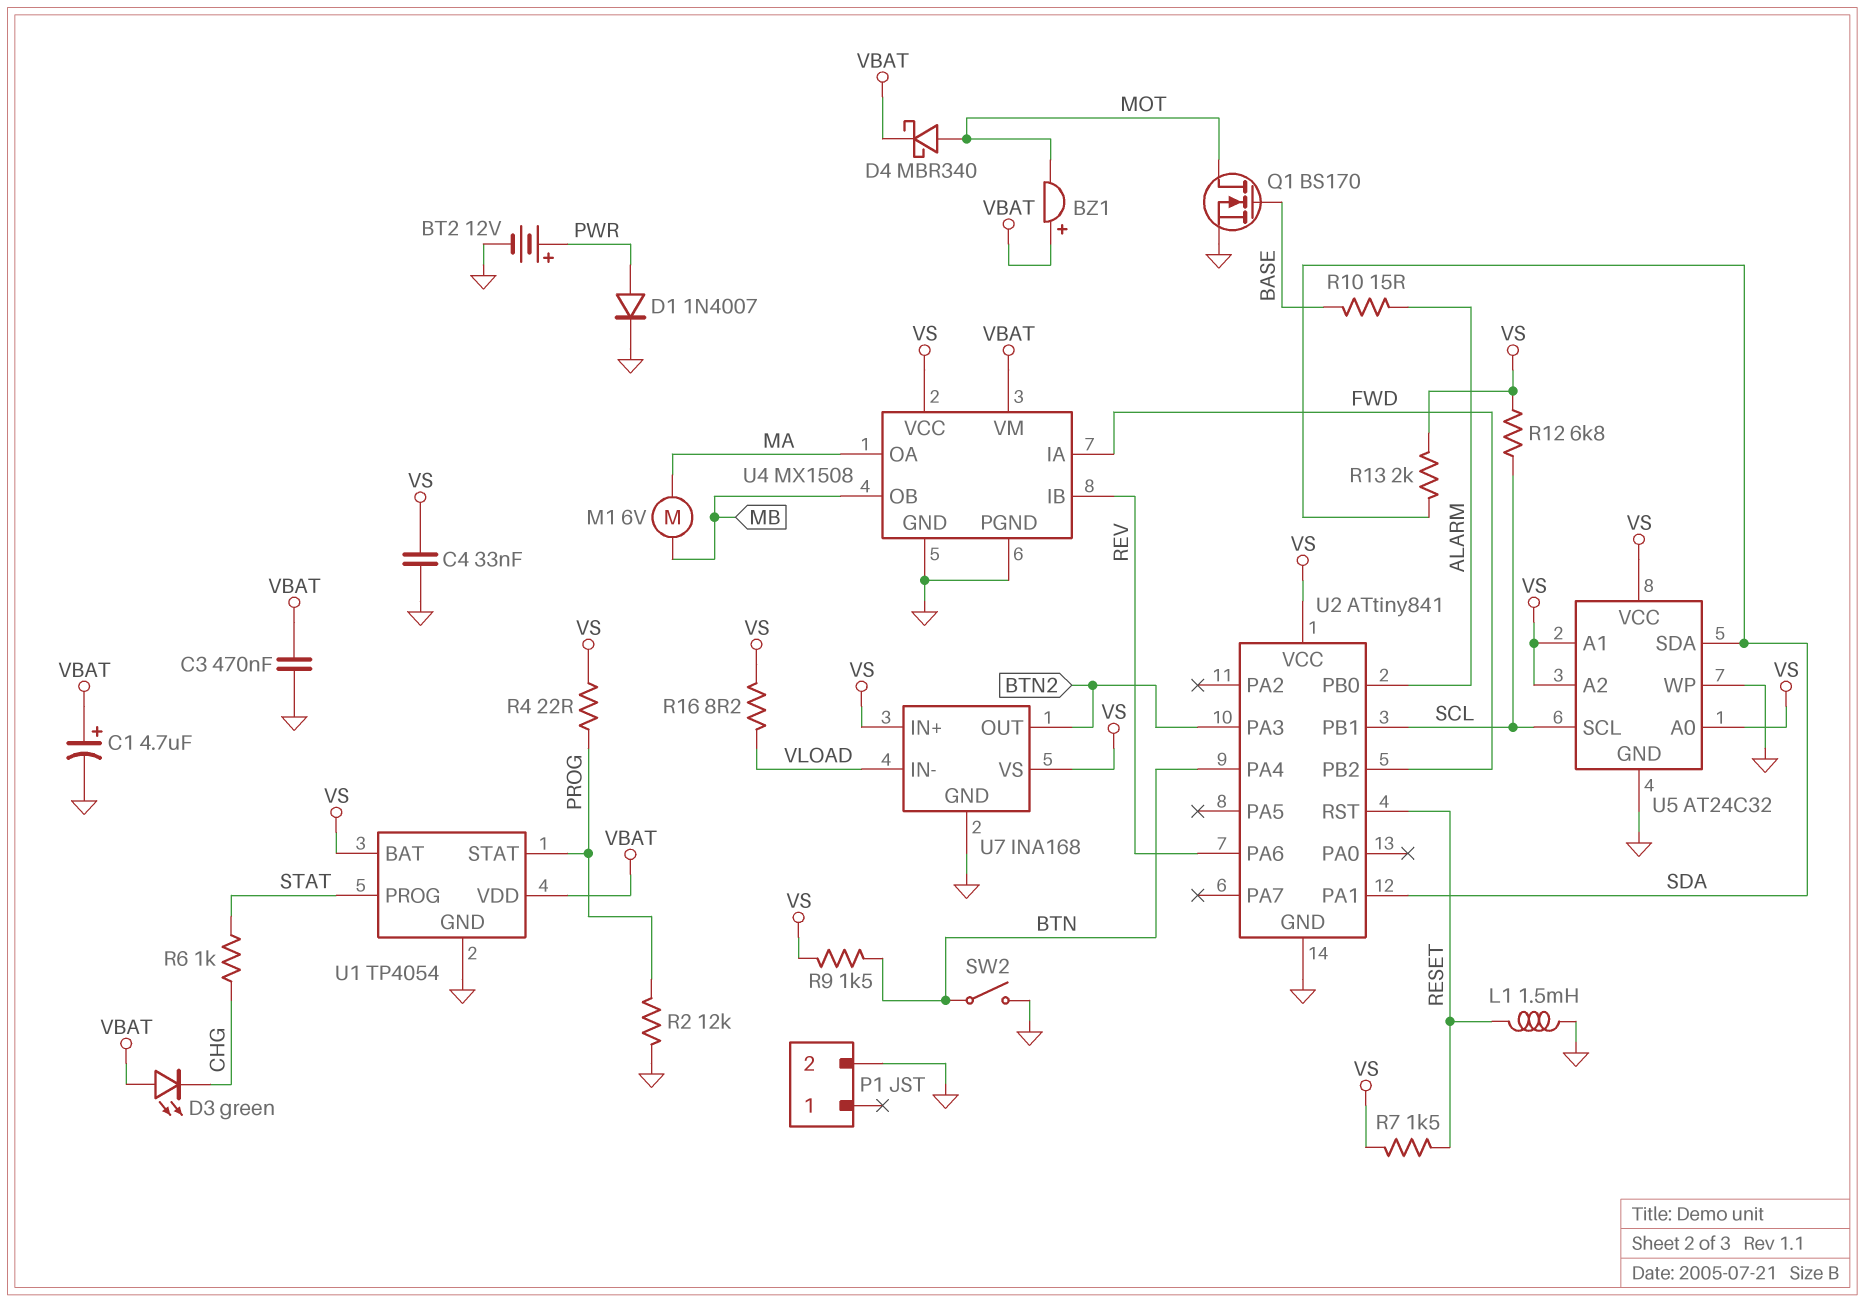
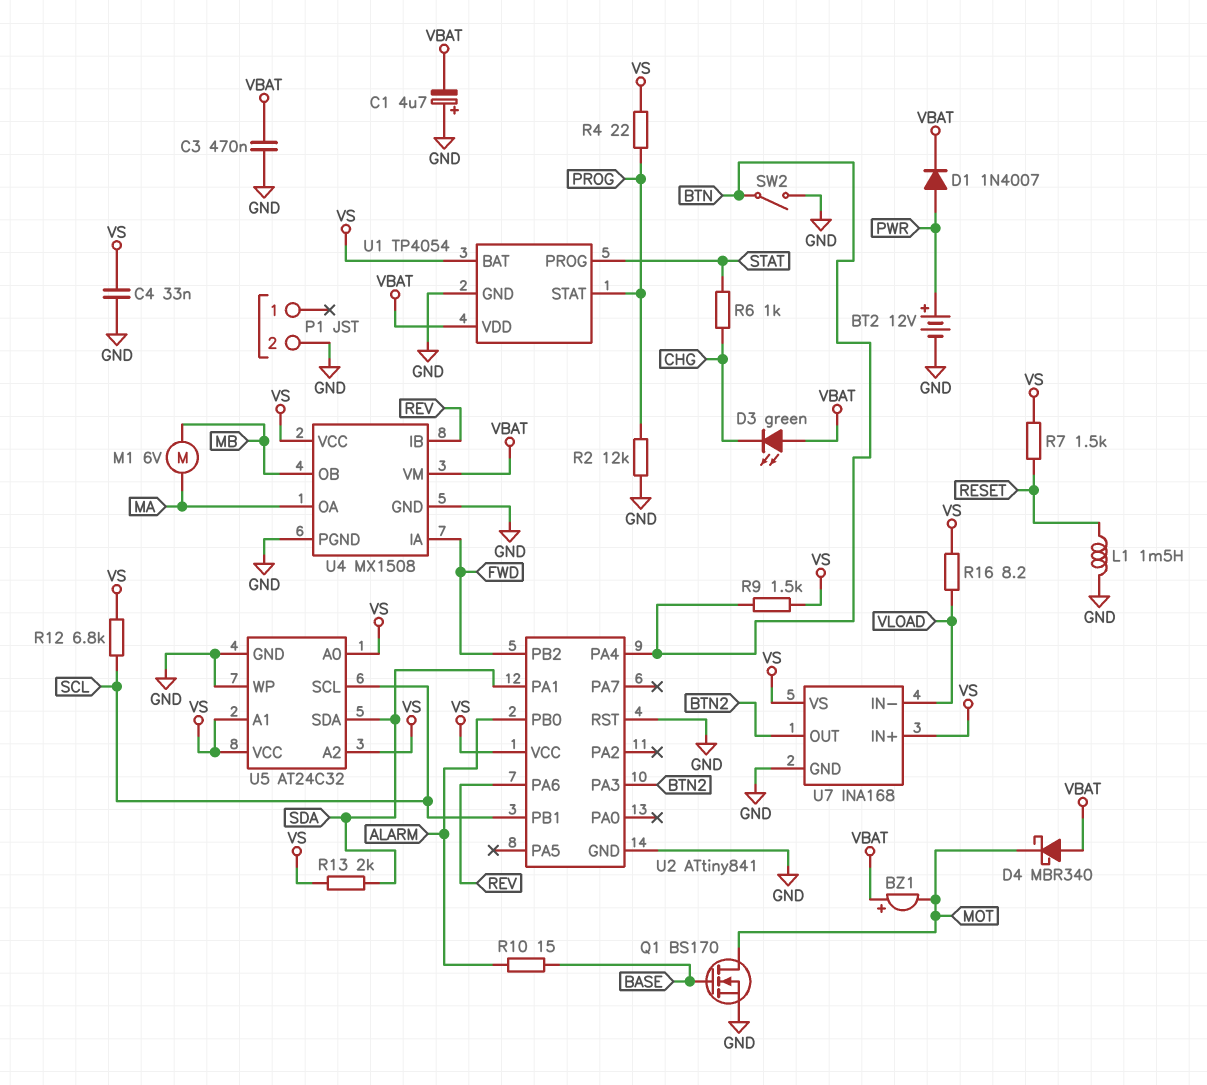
C1: 4.7uF (plus VBAT, minus GND) -> 4.7uF (plus GND, minus VBAT)
D1: diode 1N4007 (A PWR, K GND) -> diode 1N4007 (A PWR, K VBAT)
D4: schottky MBR340 (A MOT, K VBAT) -> schottky MBR340 (A VBAT, K MOT)
U2 pin RST: RESET -> GND

